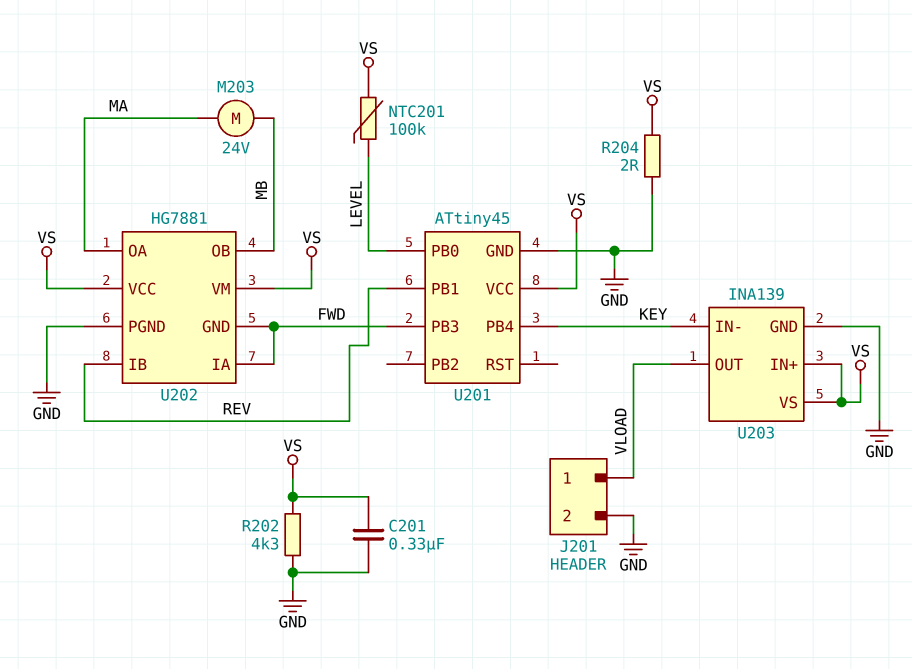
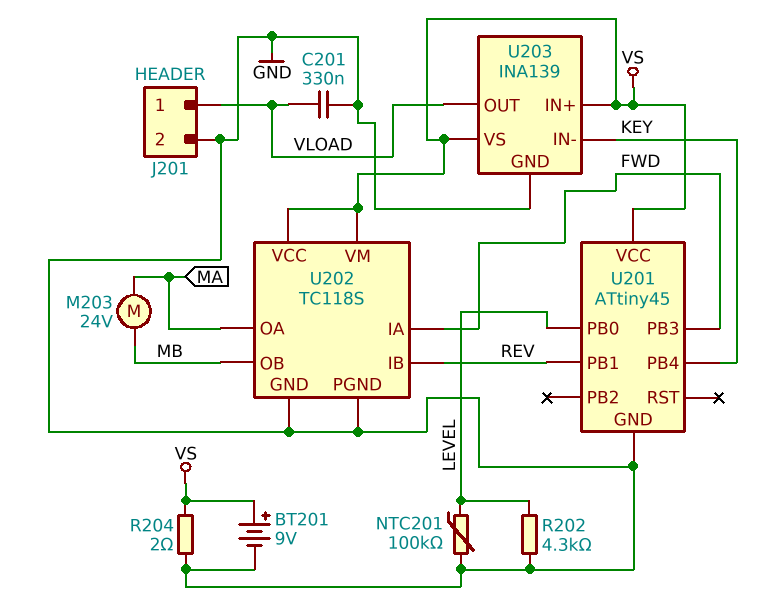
BT201: none -> 9V (plus VS, minus GND)
C201: 330nF (GND, VS) -> 330nF (GND, VLOAD)
NTC201: 100k (LEVEL, VS) -> 100k (GND, LEVEL)
R202: 4.3k (GND, VS) -> 4.3k (GND, LEVEL)
U202: HG7881 -> TC118S
U202 pin GND: FWD -> GND

